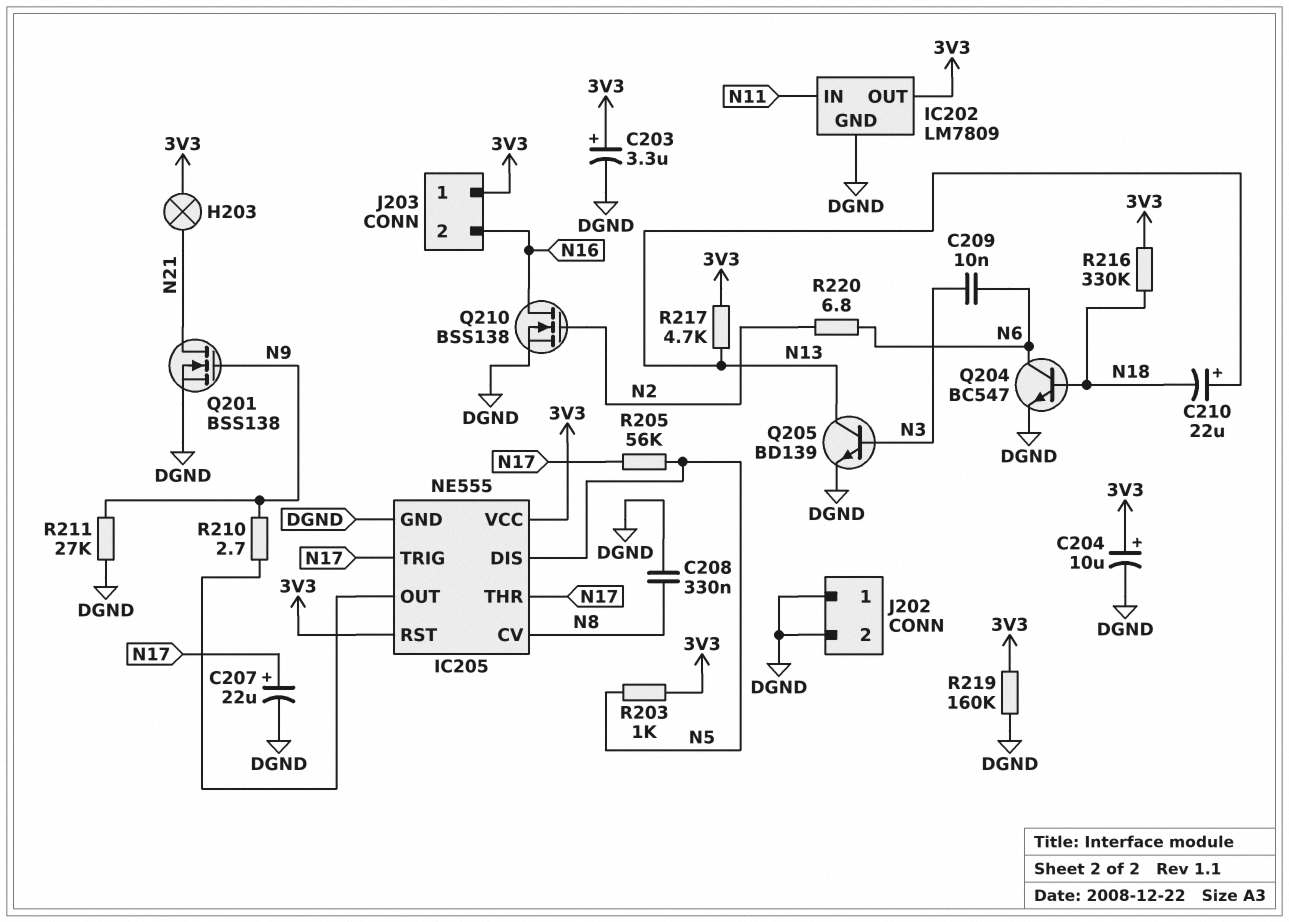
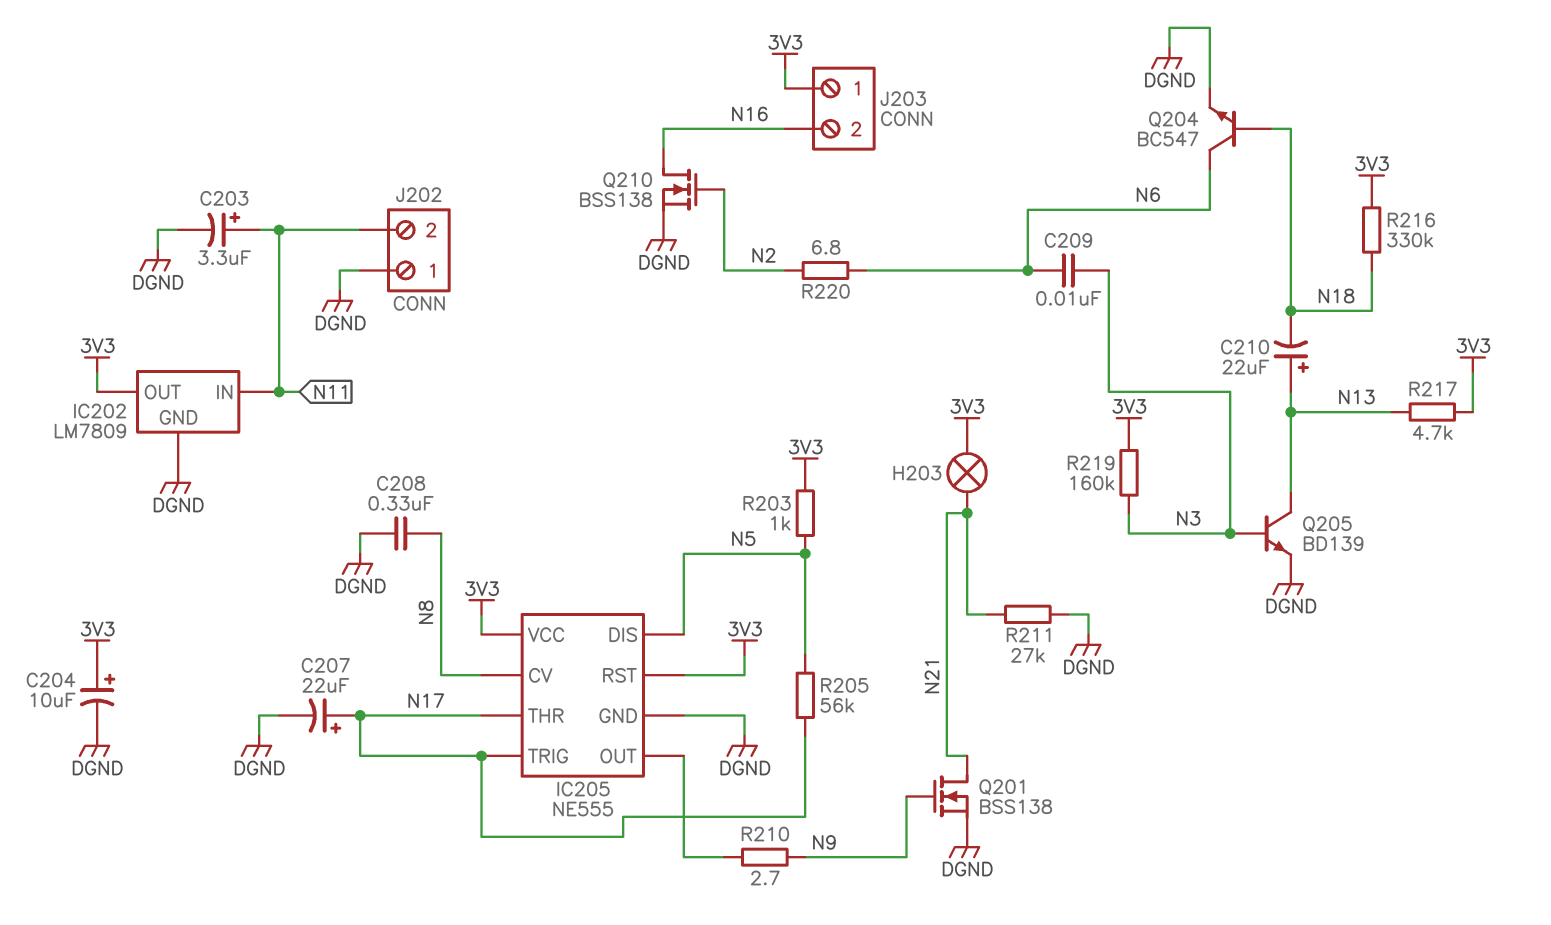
C203: 3.3uF (plus 3V3, minus DGND) -> 3.3uF (plus N11, minus DGND)
J202 pin 2: DGND -> N11
R211: 27k (DGND, N9) -> 27k (DGND, N21)
R219: 160k (3V3, DGND) -> 160k (3V3, N3)

